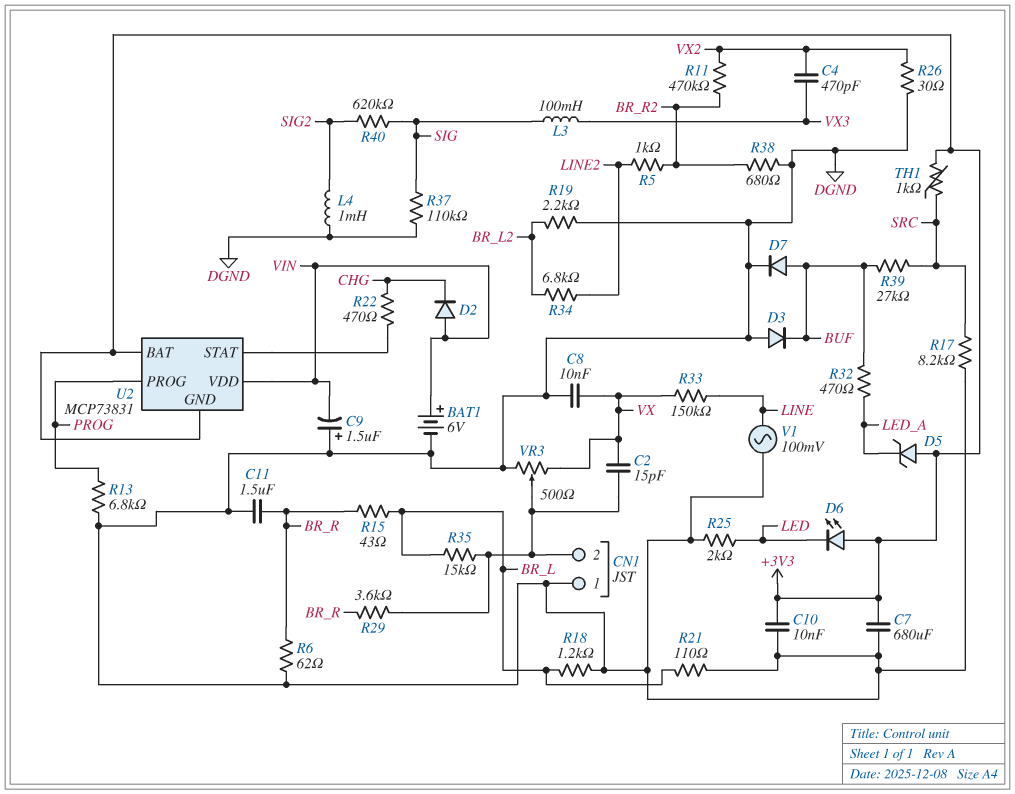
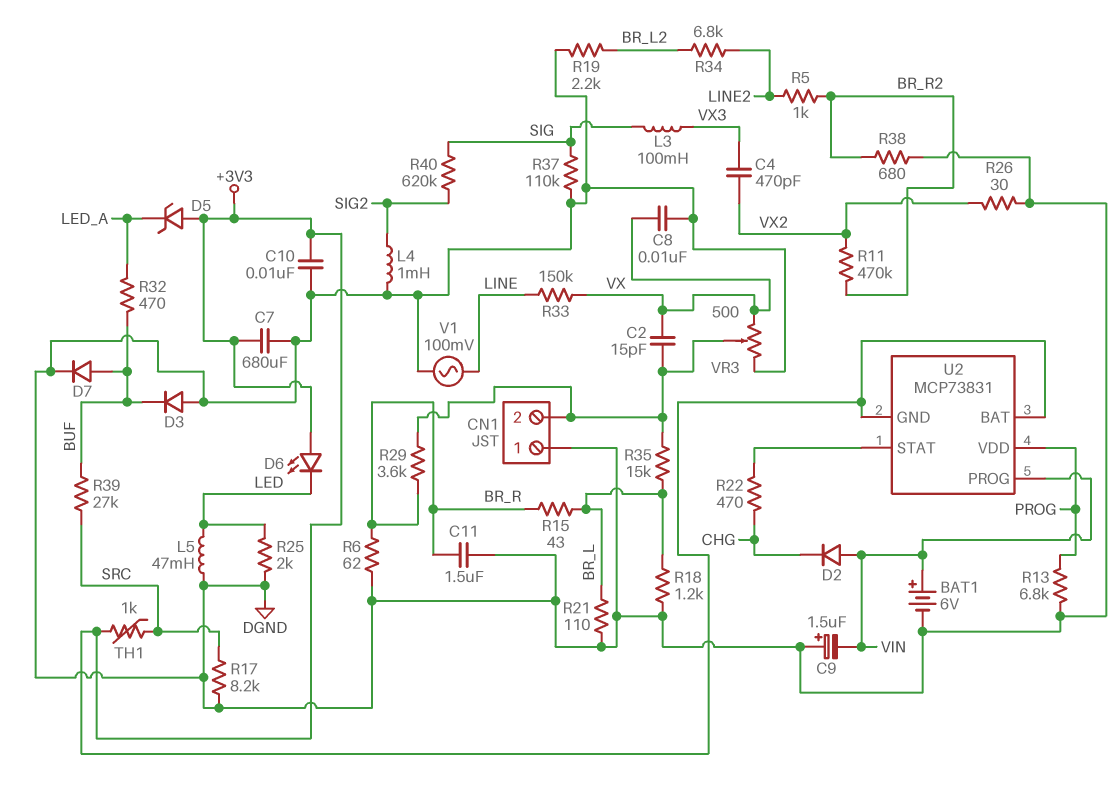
L5: none -> 47mH (DGND, LED)
U2 pin PROG: PROG -> VIN
U2 pin VDD: VIN -> PROG

